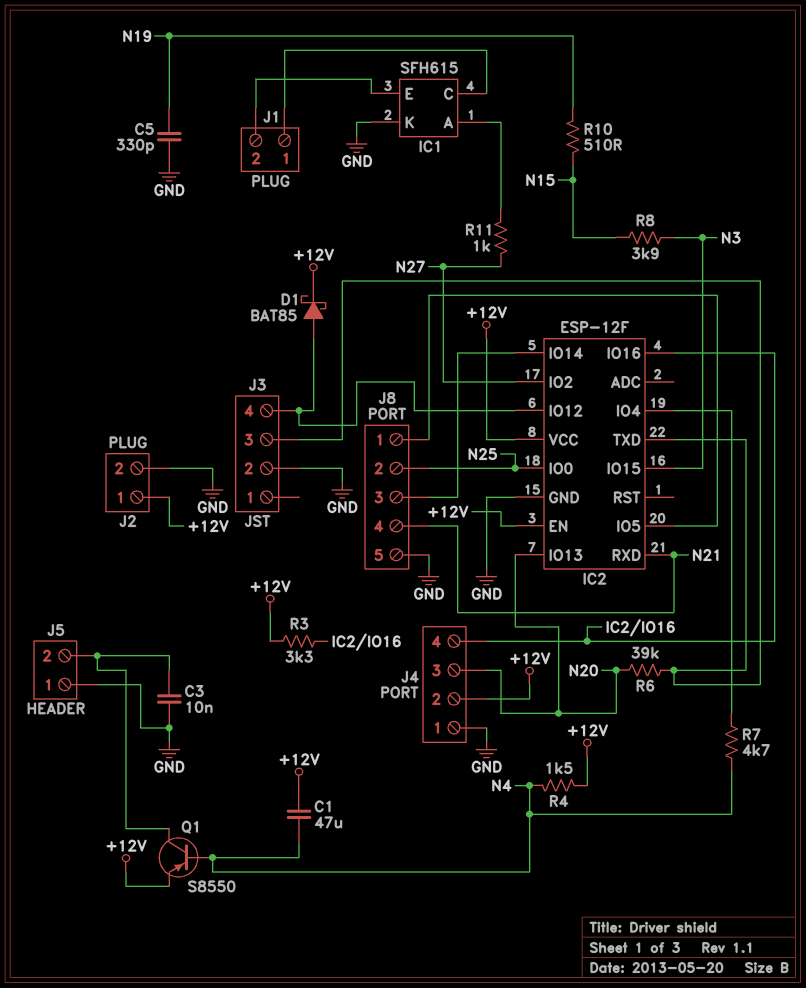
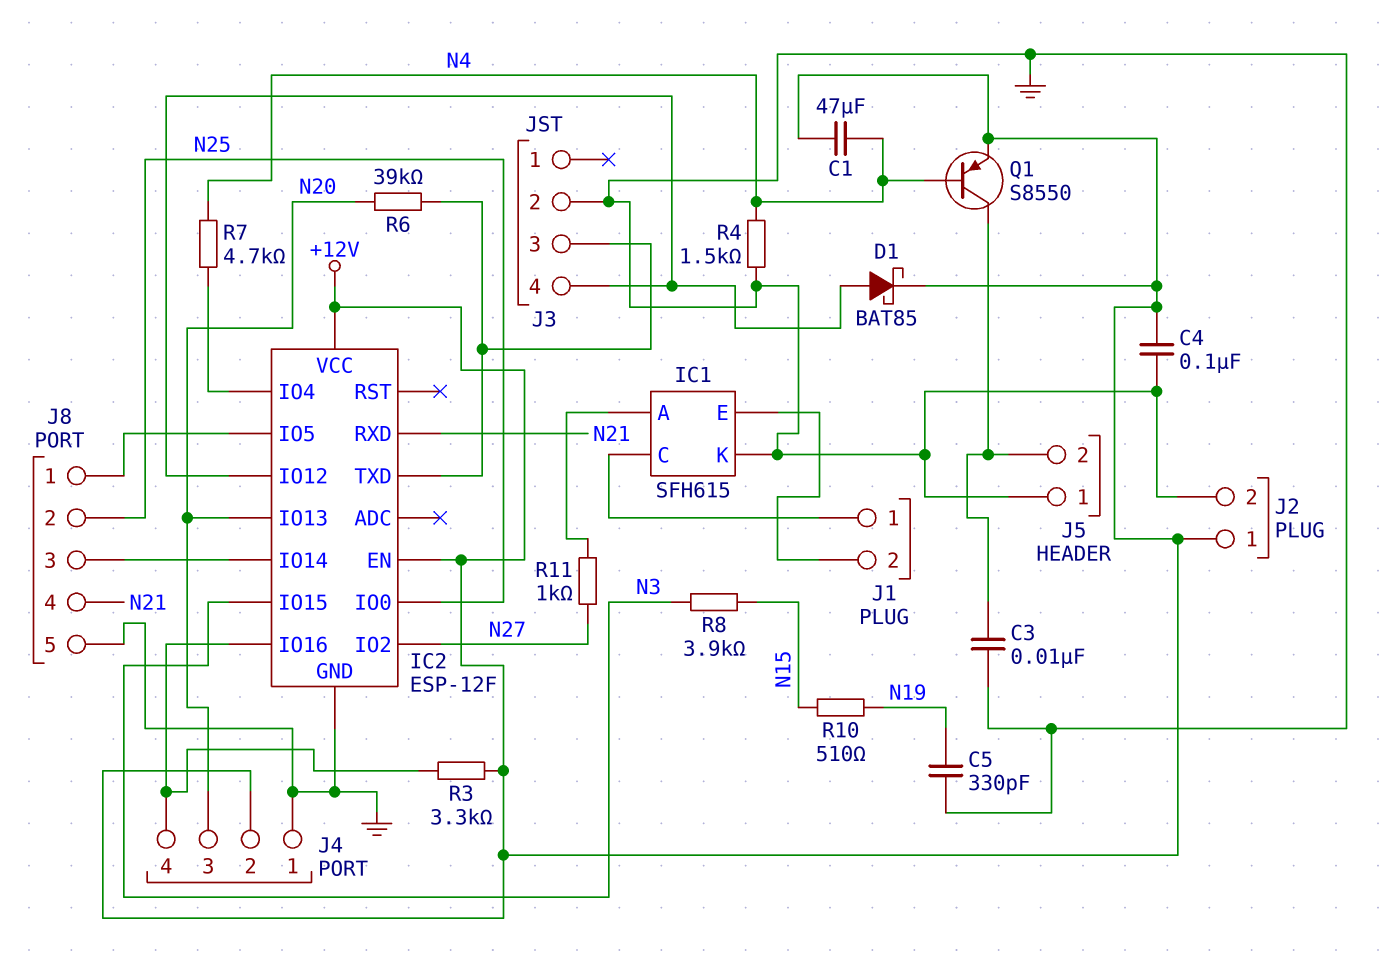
C4: none -> 100nF (+12V, GND)
R4: 1.5k (+12V, N4) -> 1.5k (GND, N4)

